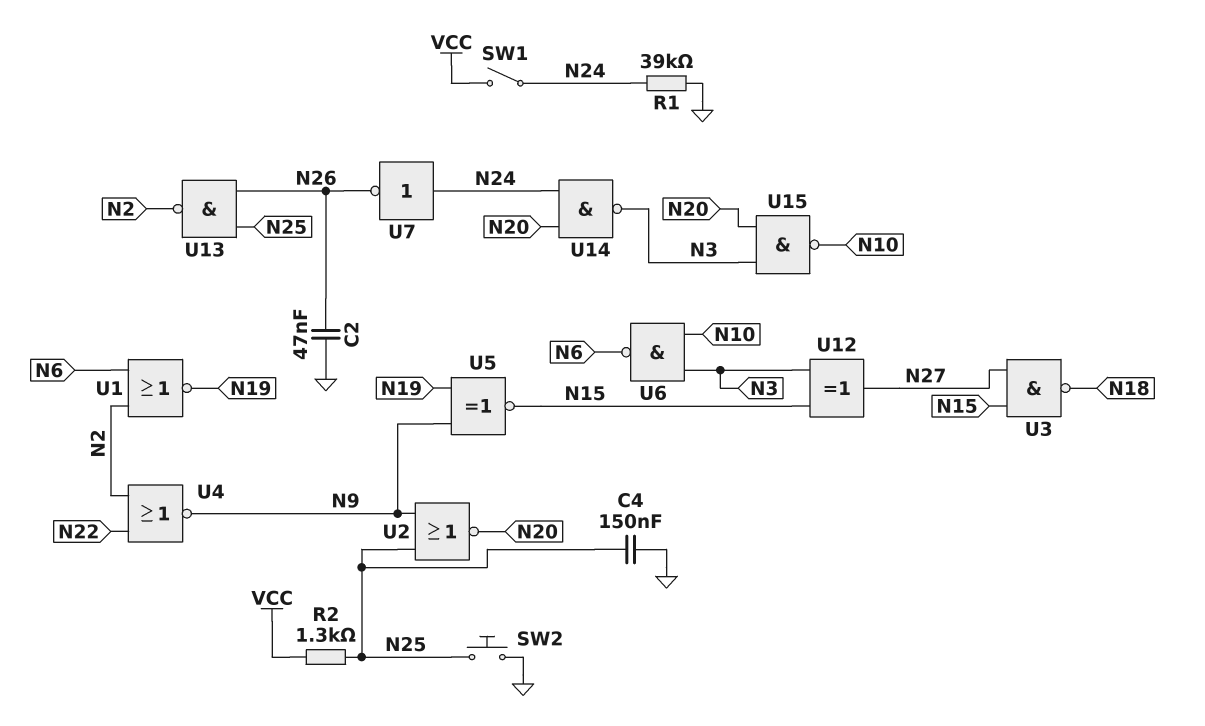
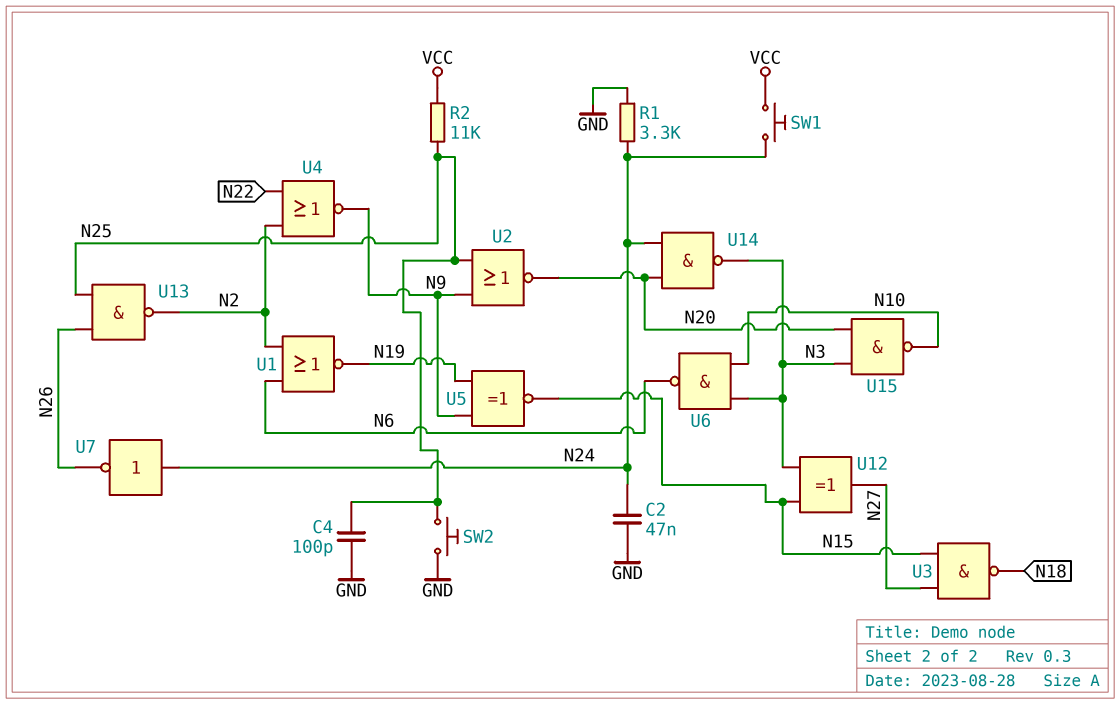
C2: 47nF (GND, N26) -> 47nF (GND, N24)
C4: 150nF (GND, N25) -> 100pF (GND, N25)
R1: 39k (GND, N24) -> 3.3k (GND, N24)
R2: 1.3k (N25, VCC) -> 11k (N25, VCC)
SW1: switch (N24, VCC) -> button (N24, VCC)

